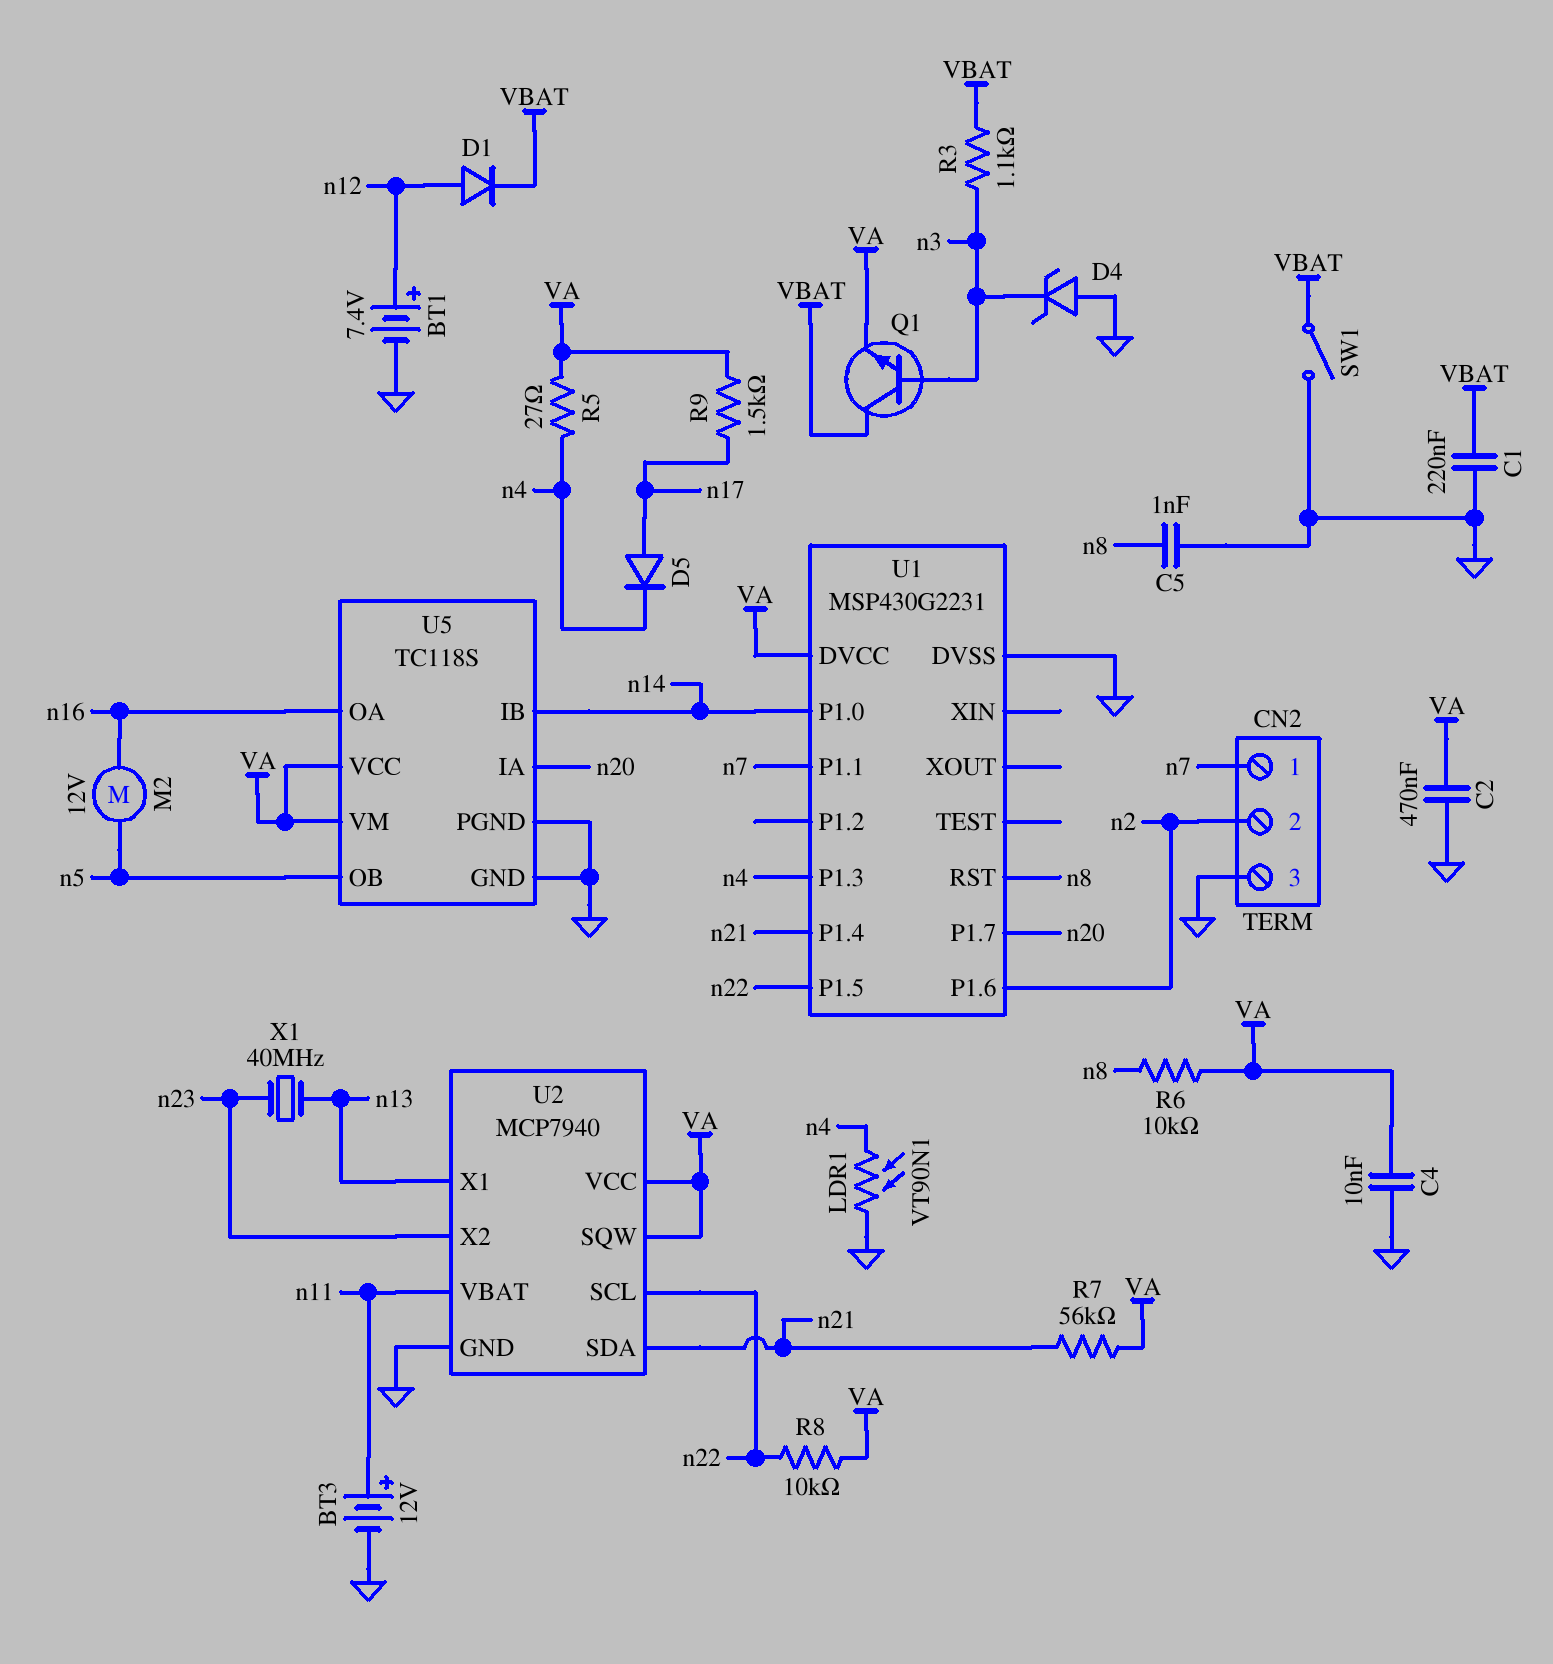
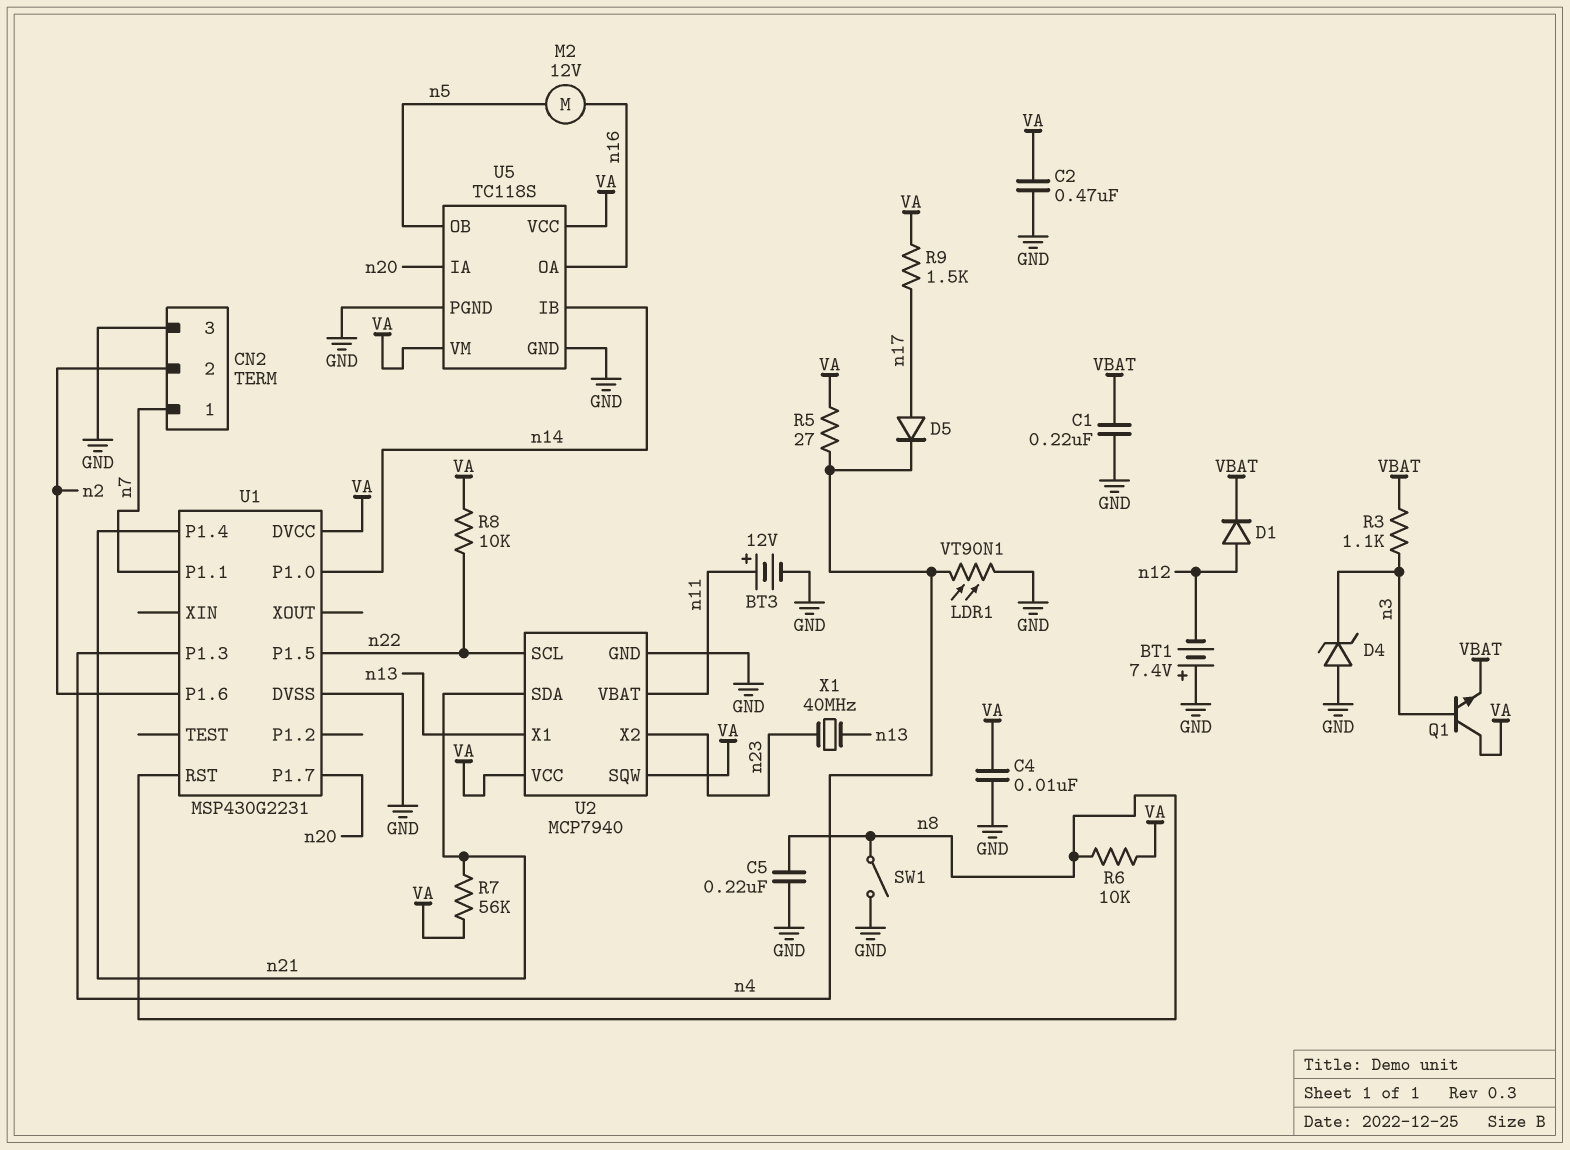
BT1: 7.4V (plus n12, minus GND) -> 7.4V (plus GND, minus n12)
C5: 1nF (GND, n8) -> 220nF (GND, n8)
Q1: NPN (B n3, C VBAT, E VA) -> NPN (B n3, C VA, E VBAT)
SW1: switch (GND, VBAT) -> switch (GND, n8)

